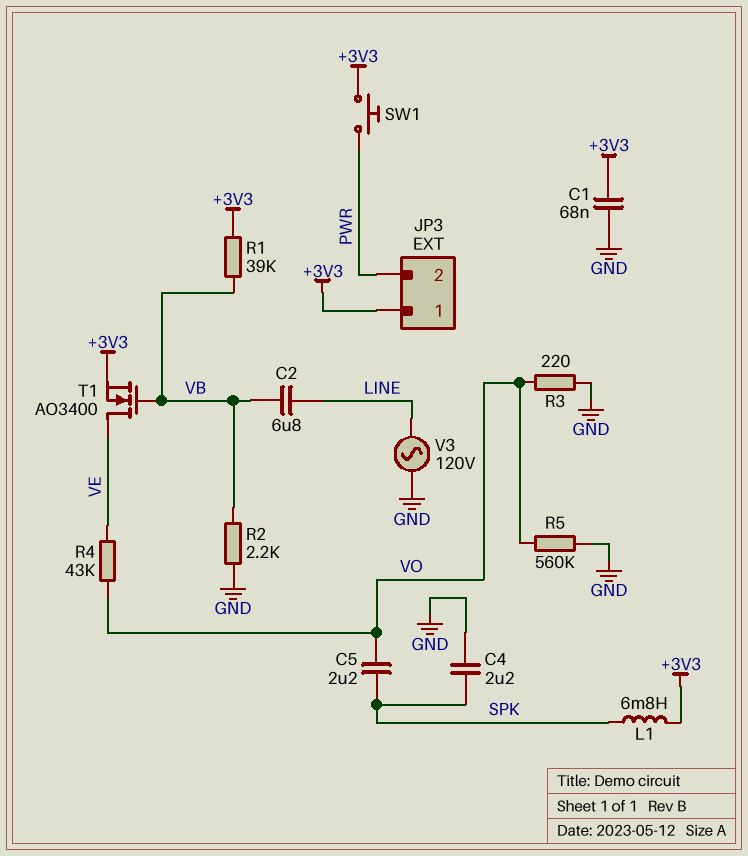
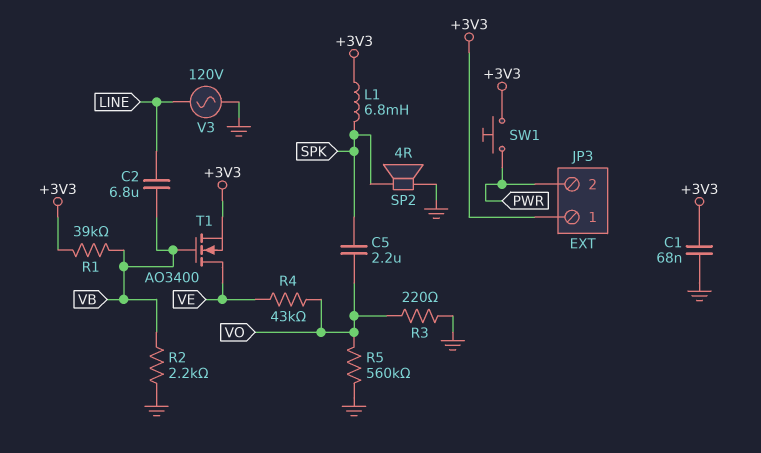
C4: 2.2uF (GND, SPK) -> none
SP2: none -> speaker 4R (GND, SPK)

